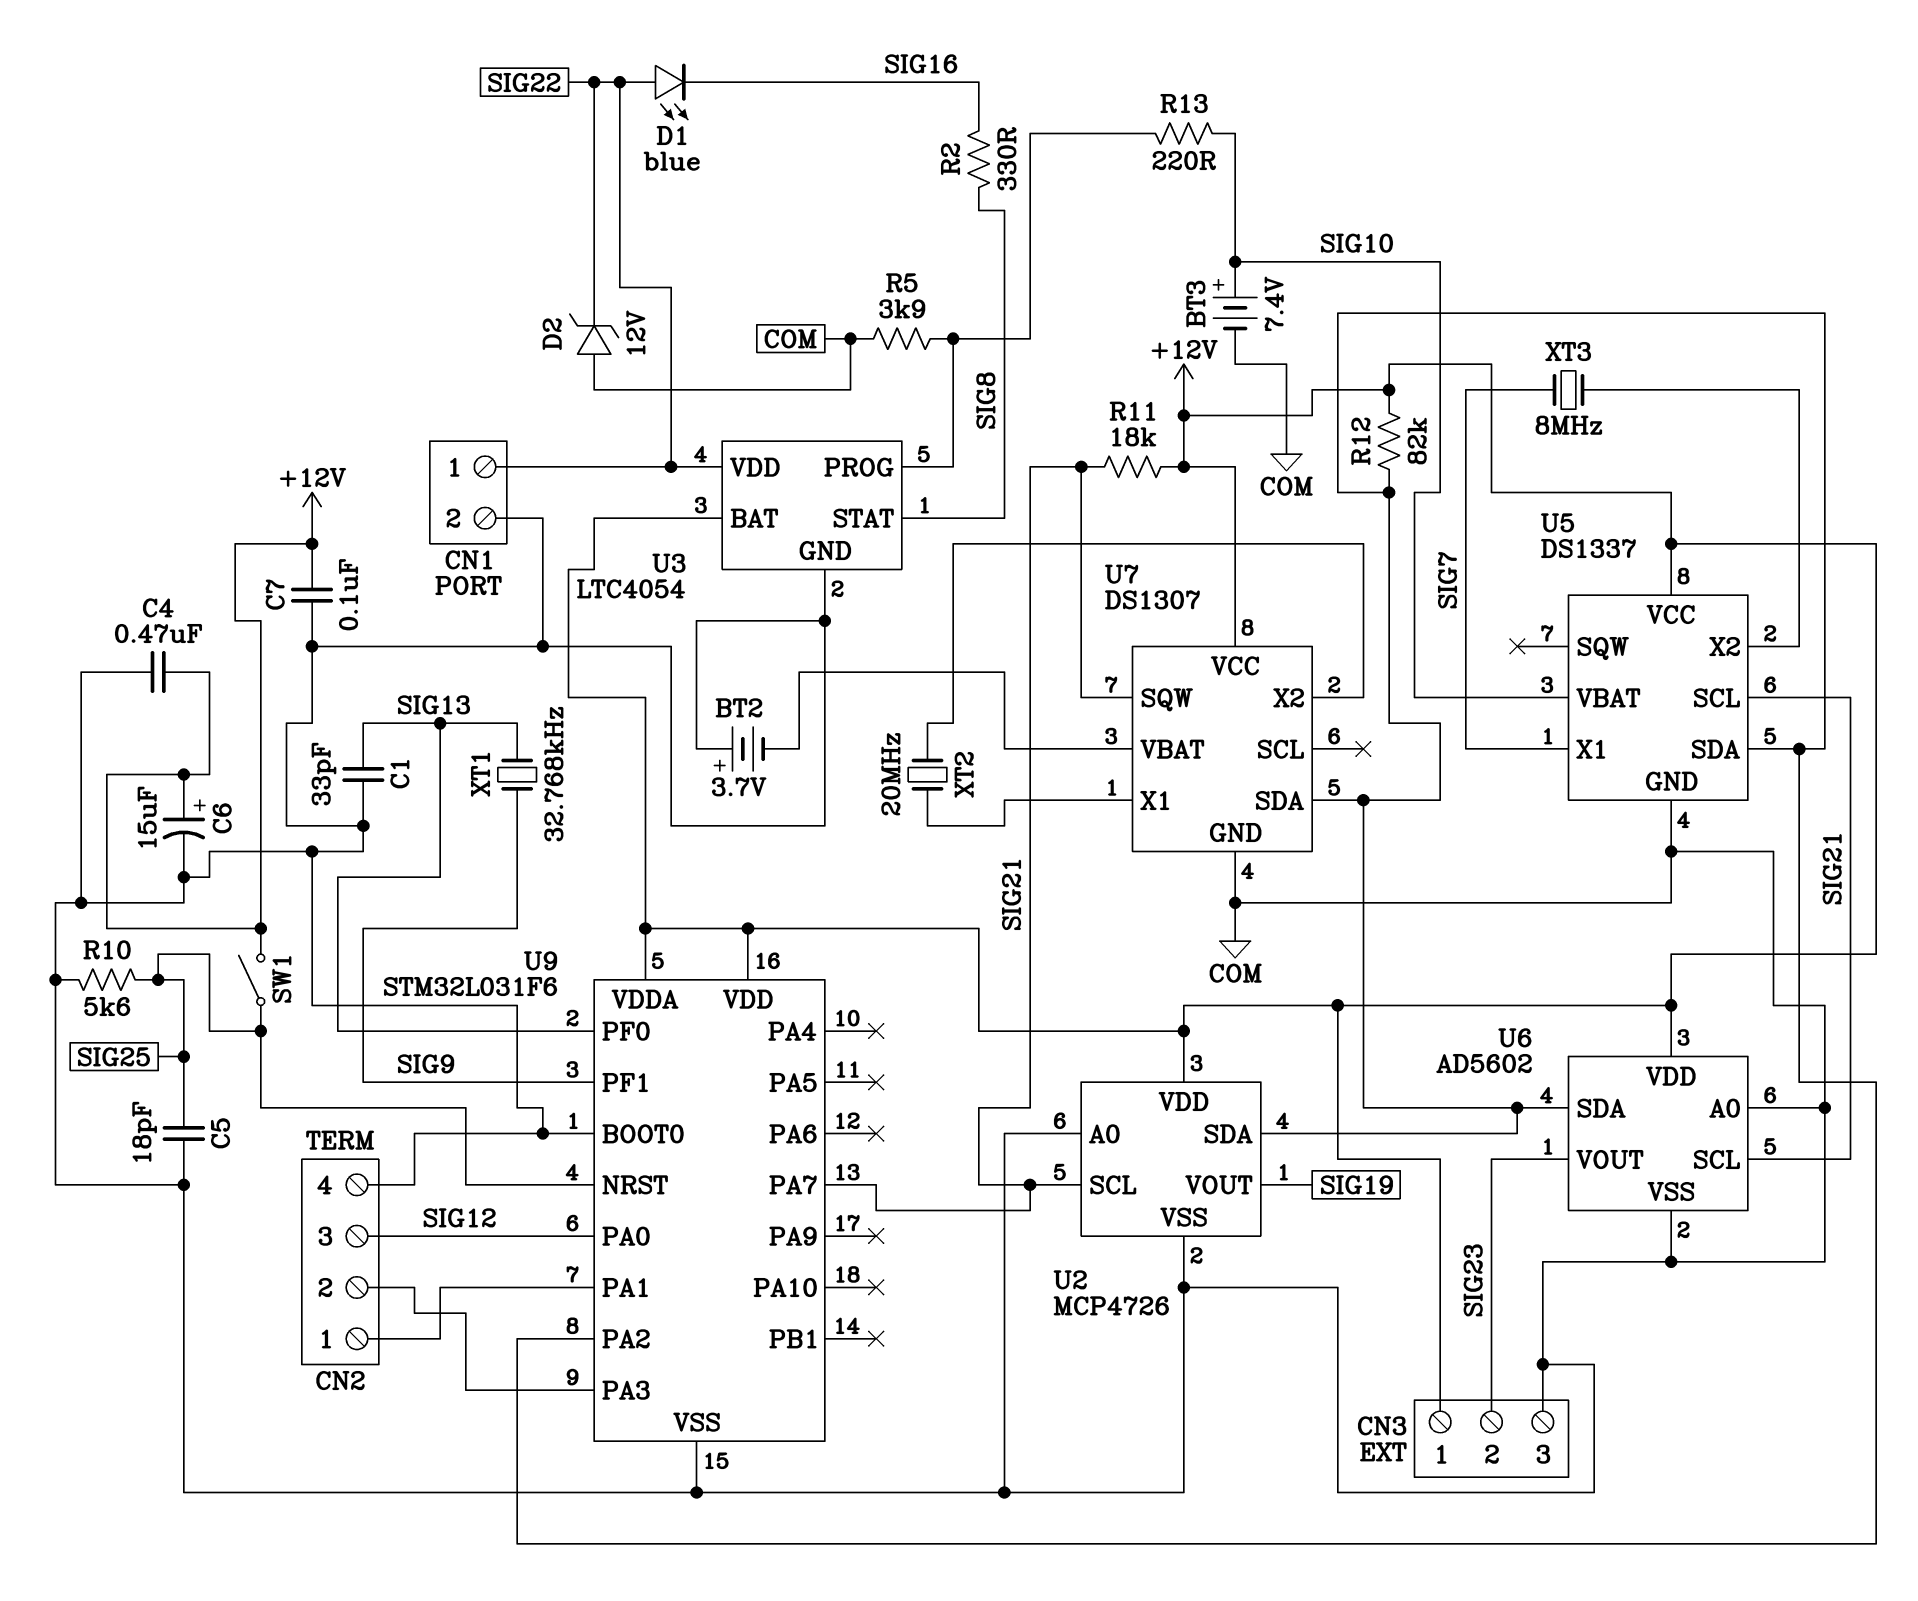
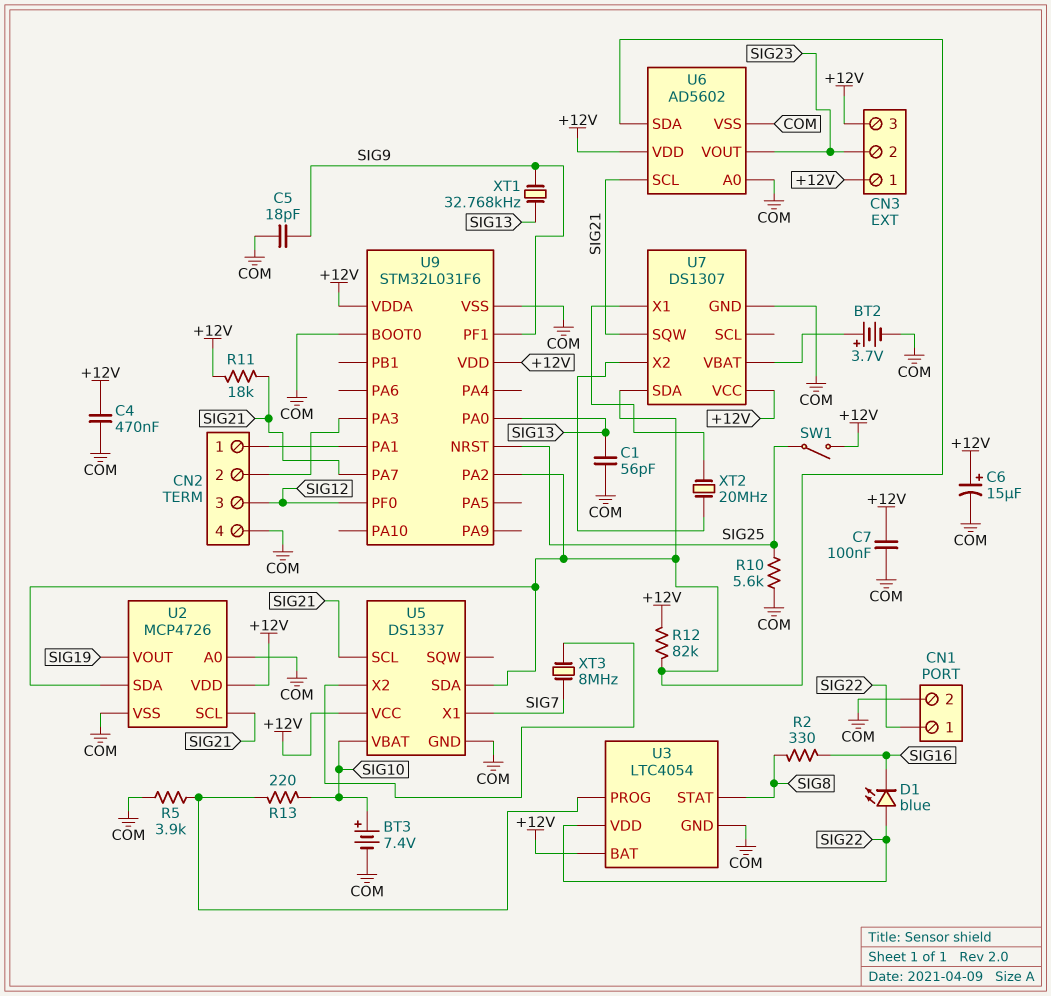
BT2: 3.7V (plus COM, minus U7/VBAT) -> 3.7V (plus U7/VBAT, minus COM)
C1: 33pF (COM, SIG13) -> 56pF (COM, SIG13)
C5: 18pF (COM, SIG25) -> 18pF (COM, SIG9)
CN3 pin 3: COM -> +12V
D2: zener 12V (A COM, K SIG22) -> none
U9 pin PA0: SIG12 -> SIG13
U9 pin PF0: SIG13 -> SIG12

